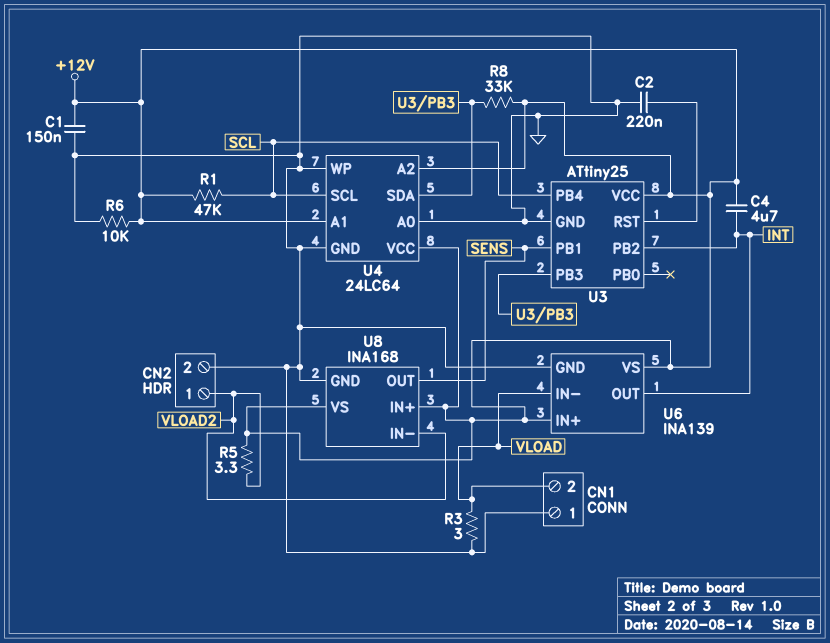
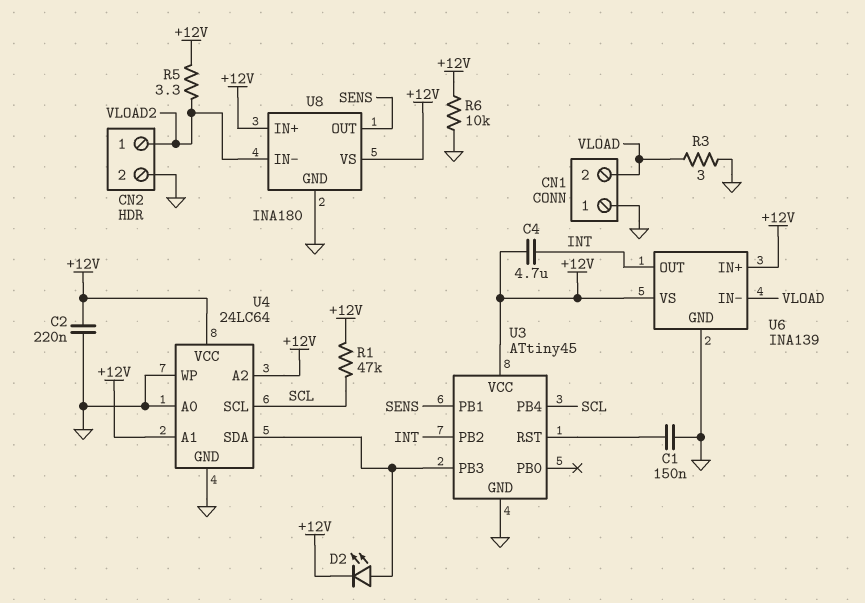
C1: 150nF (+12V, GND) -> 150nF (GND, U3/RST)
C2: 220nF (GND, U3/RST) -> 220nF (+12V, GND)
D2: none -> LED (A U3/PB3, K +12V)
R8: 33k (+12V, U3/PB3) -> none
U3: ATtiny25 -> ATtiny45
U8: INA168 -> INA180

